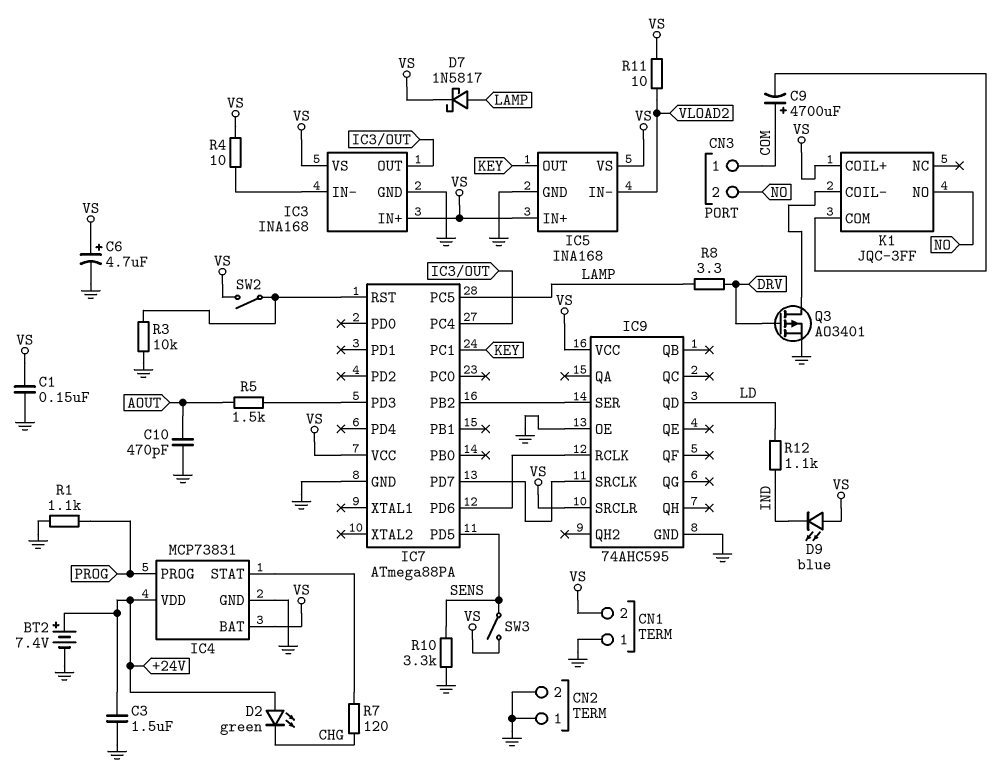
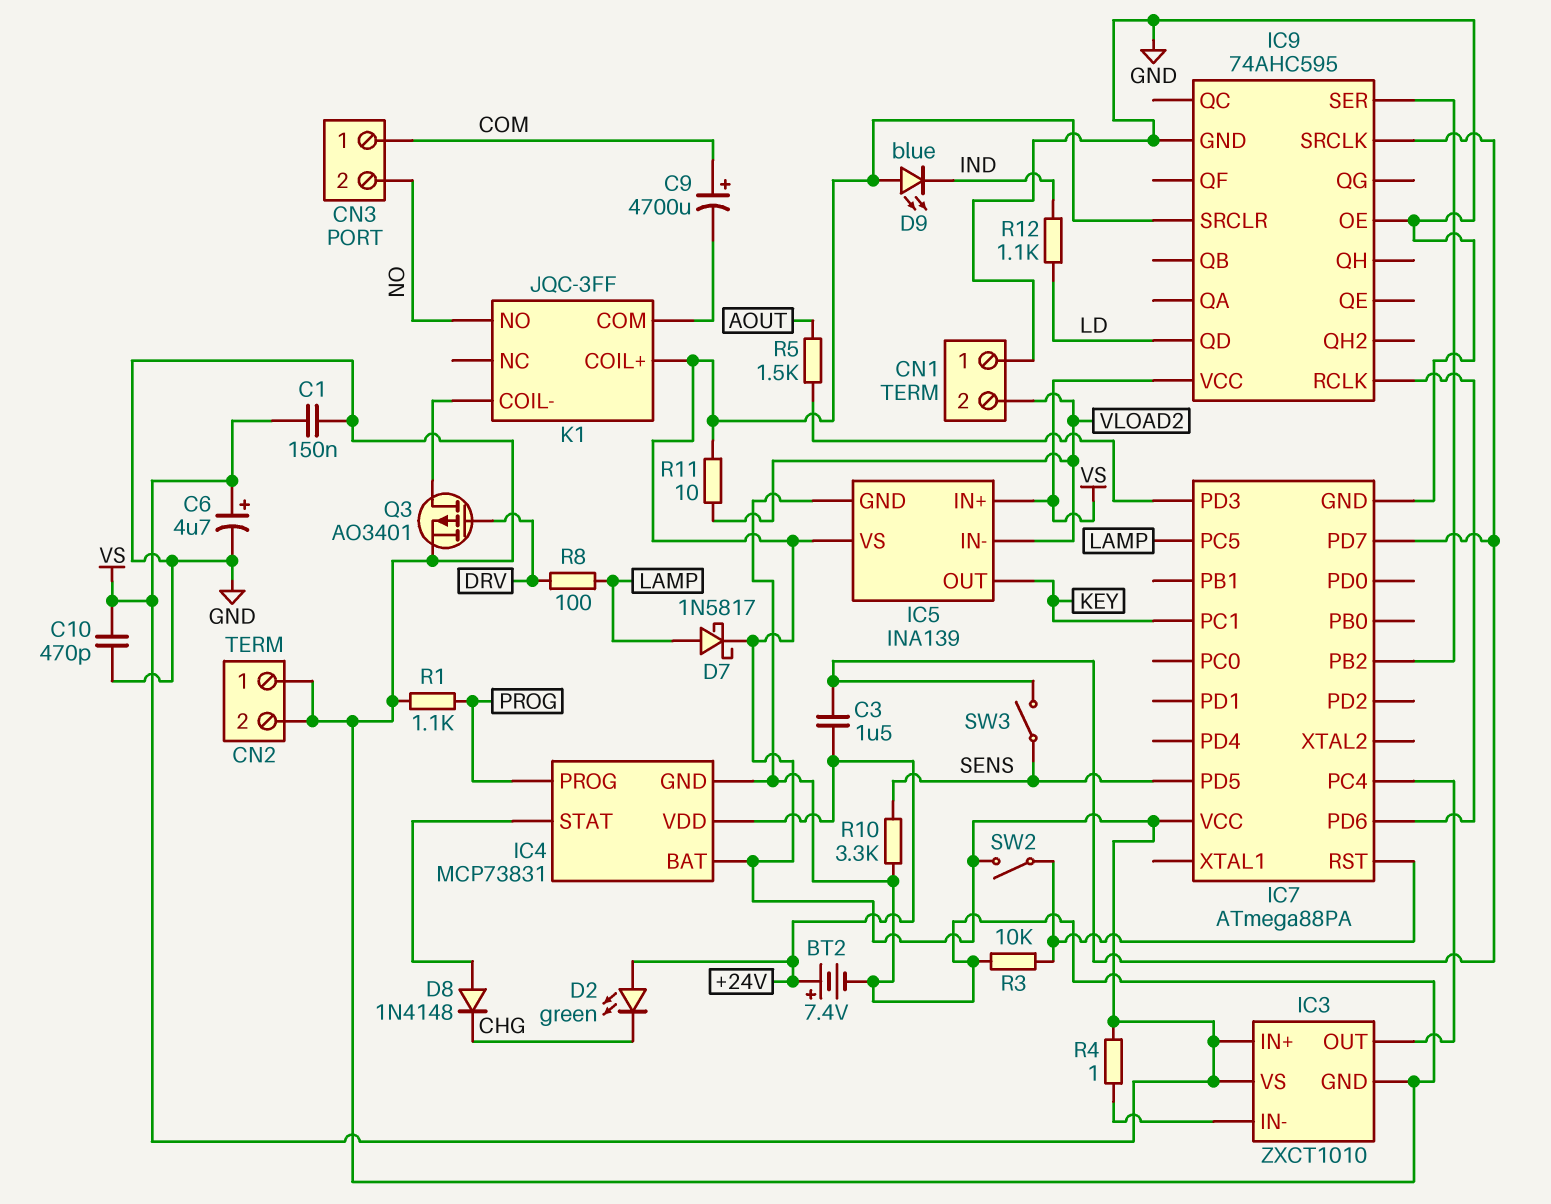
C3: 1.5uF (+24V, GND) -> 1.5uF (+24V, IC7/PD7)
C10: 470pF (AOUT, GND) -> 470pF (GND, VS)
CN1 pin 2: VS -> VLOAD2
D8: none -> diode 1N4148 (A IC4/STAT, K CHG)
IC3: INA168 -> ZXCT1010
IC5: INA168 -> INA139
R4: 10 (IC3/IN-, VS) -> 1 (IC3/IN-, VS)
R7: 120 (CHG, IC4/STAT) -> none
R8: 3.3 (DRV, LAMP) -> 100 (DRV, LAMP)
SW3: switch (SENS, VS) -> switch (IC7/PD7, SENS)

